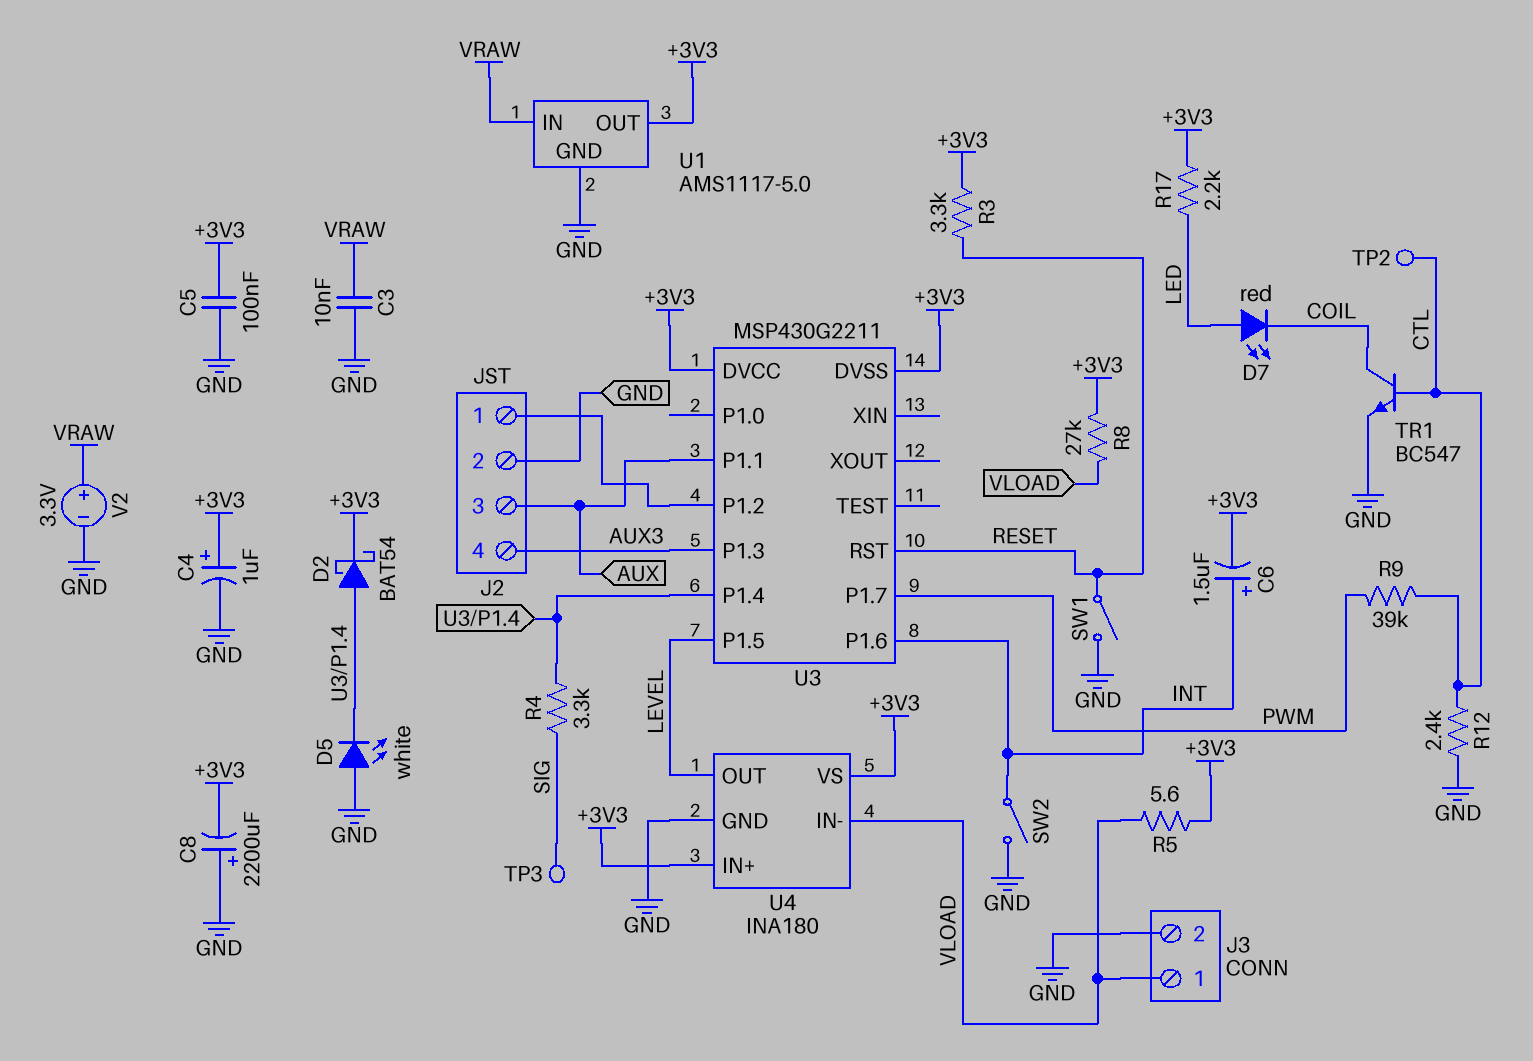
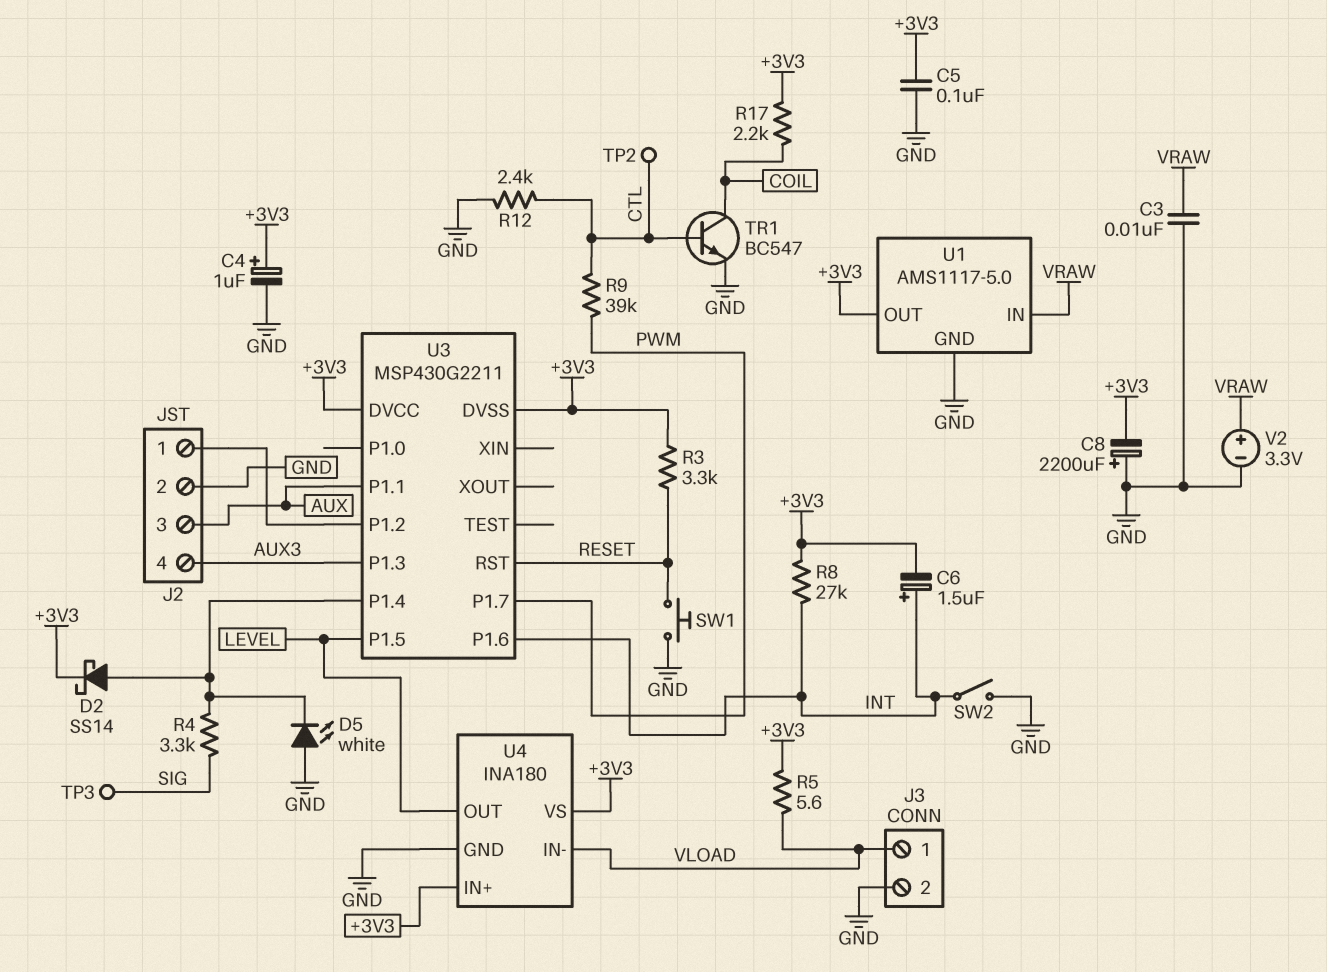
D2: schottky BAT54 (A U3/P1.4, K +3V3) -> schottky SS14 (A U3/P1.4, K +3V3)
D7: LED red (A LED, K COIL) -> none
R8: 27k (+3V3, VLOAD) -> 27k (+3V3, INT)
R17: 2.2k (+3V3, LED) -> 2.2k (+3V3, COIL)
SW1: switch (GND, RESET) -> button (GND, RESET)

